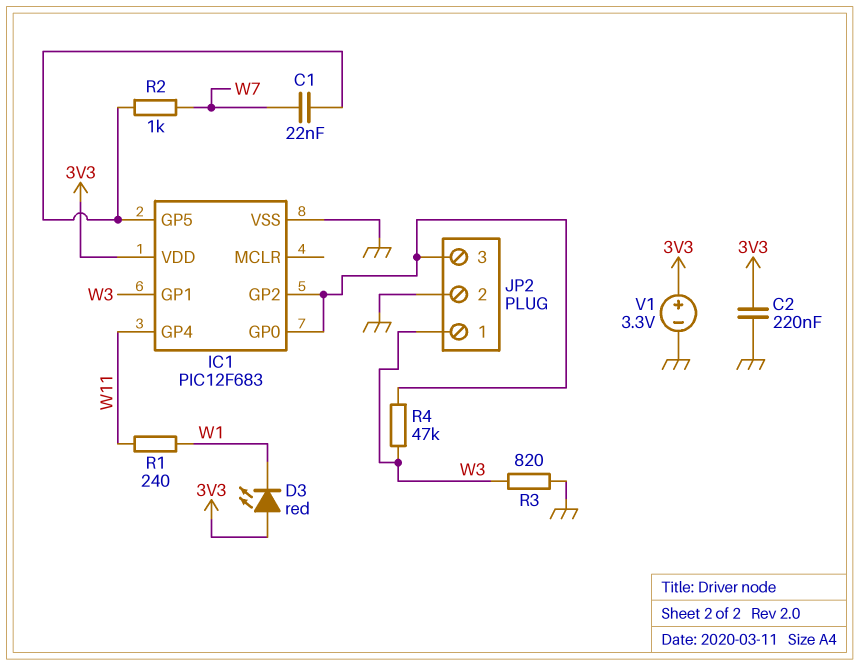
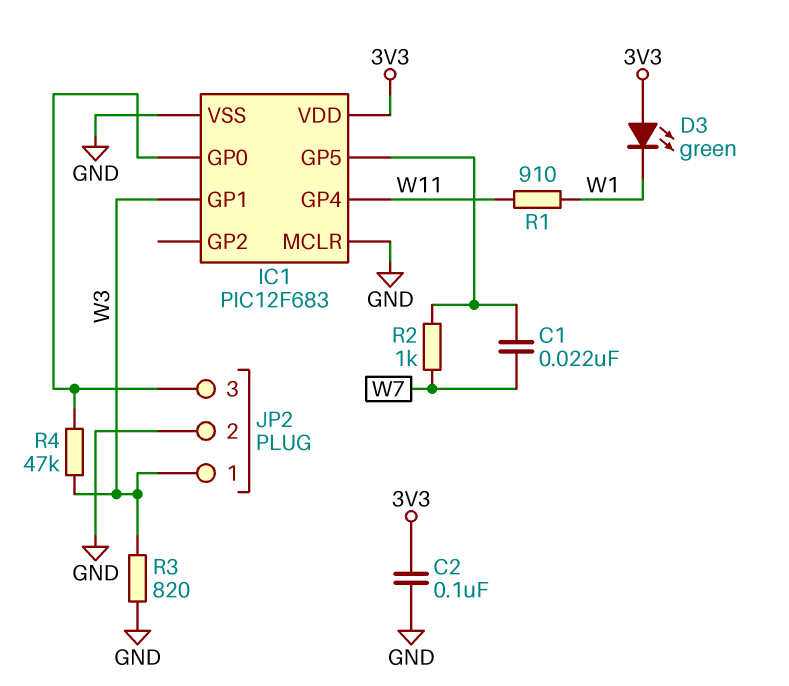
C2: 220nF (3V3, GND) -> 100nF (3V3, GND)
D3: LED red (A 3V3, K W1) -> LED green (A 3V3, K W1)
IC1 pin GP2: IC1/GP0 -> none
IC1 pin MCLR: none -> GND
R1: 240 (W1, W11) -> 910 (W1, W11)
V1: 3.3V (plus 3V3, minus GND) -> none

